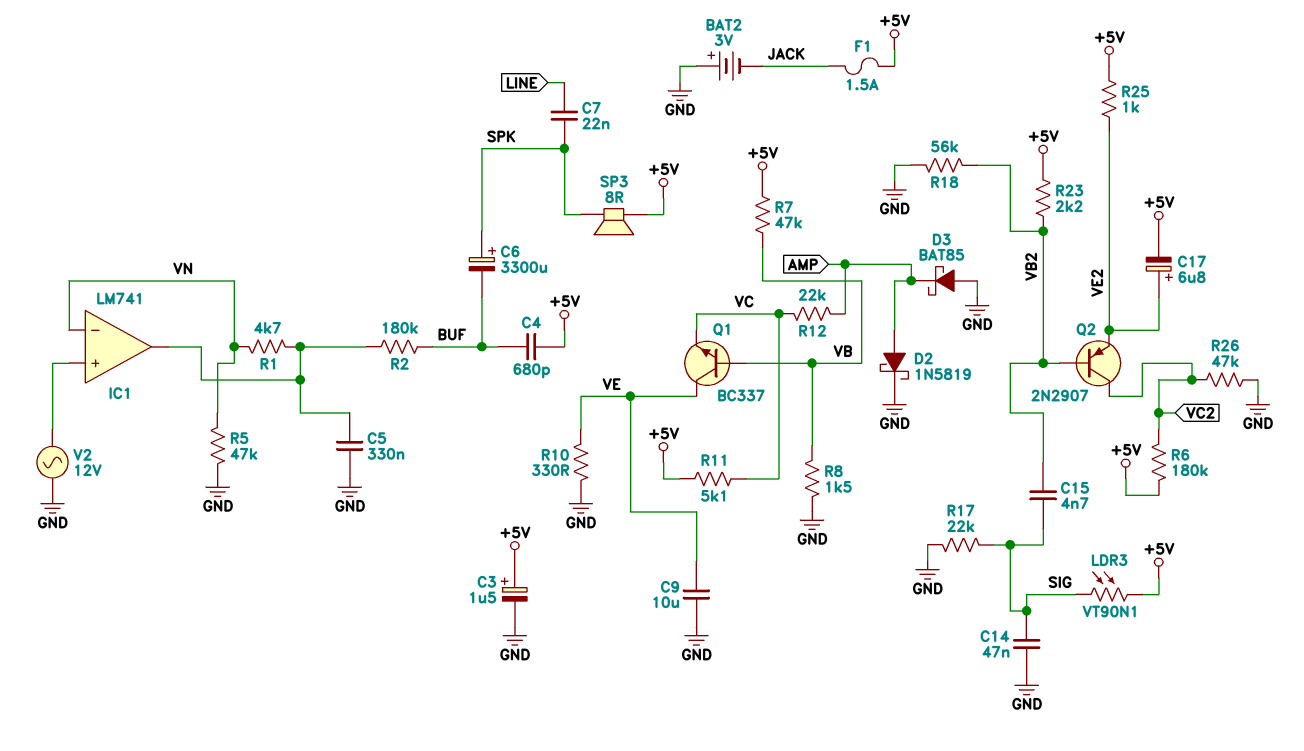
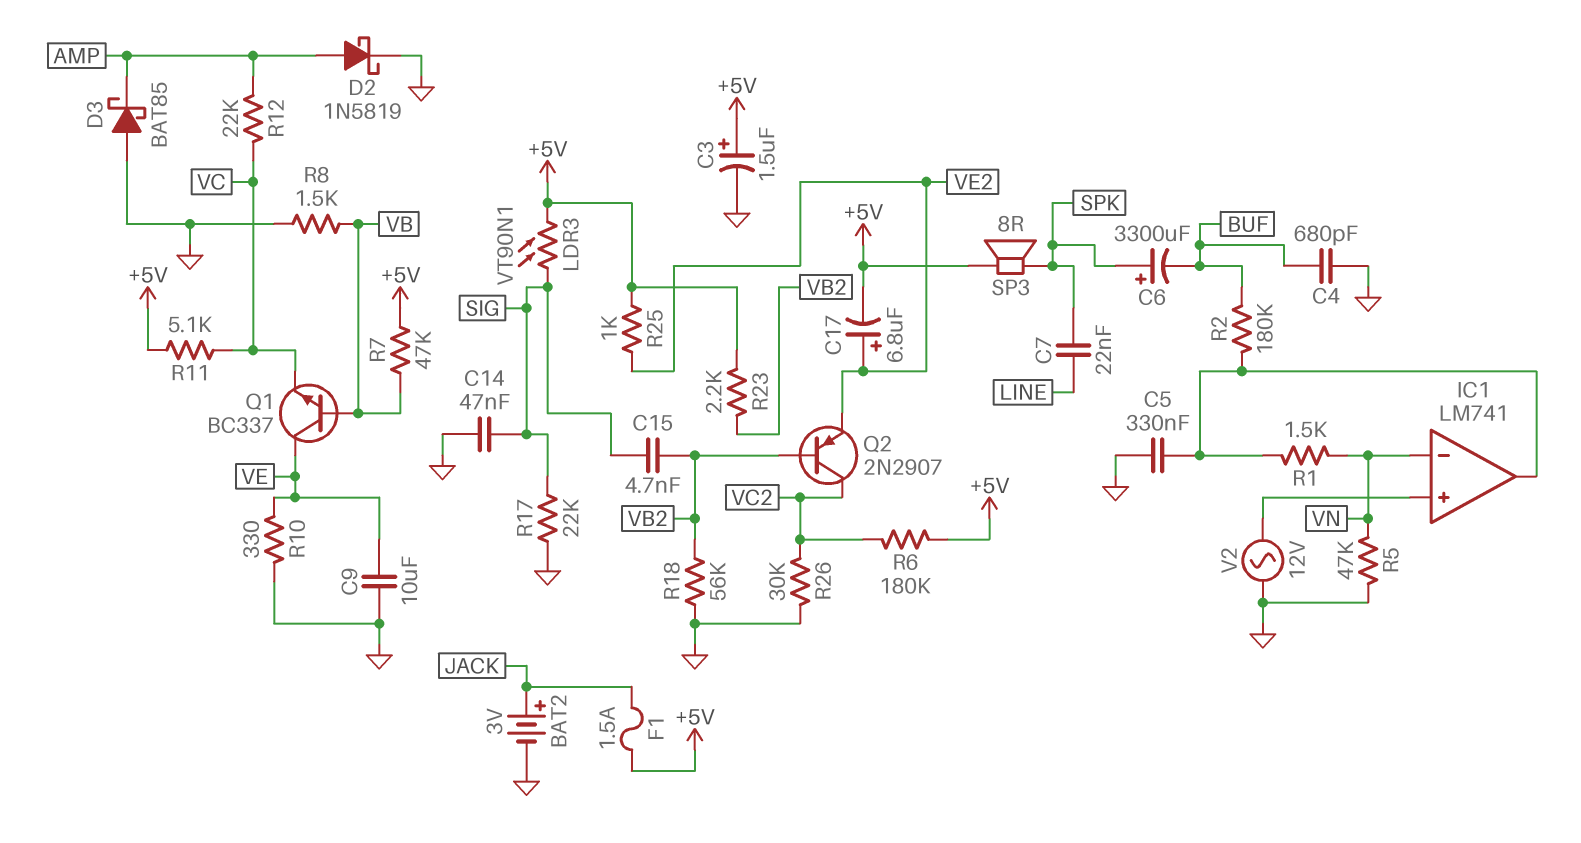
BAT2: 3V (plus GND, minus JACK) -> 3V (plus JACK, minus GND)
C4: 680pF (+5V, BUF) -> 680pF (BUF, GND)
R1: 4.7k (IC1/out, VN) -> 1.5k (IC1/out, VN)
R26: 47k (GND, VC2) -> 30k (GND, VC2)

